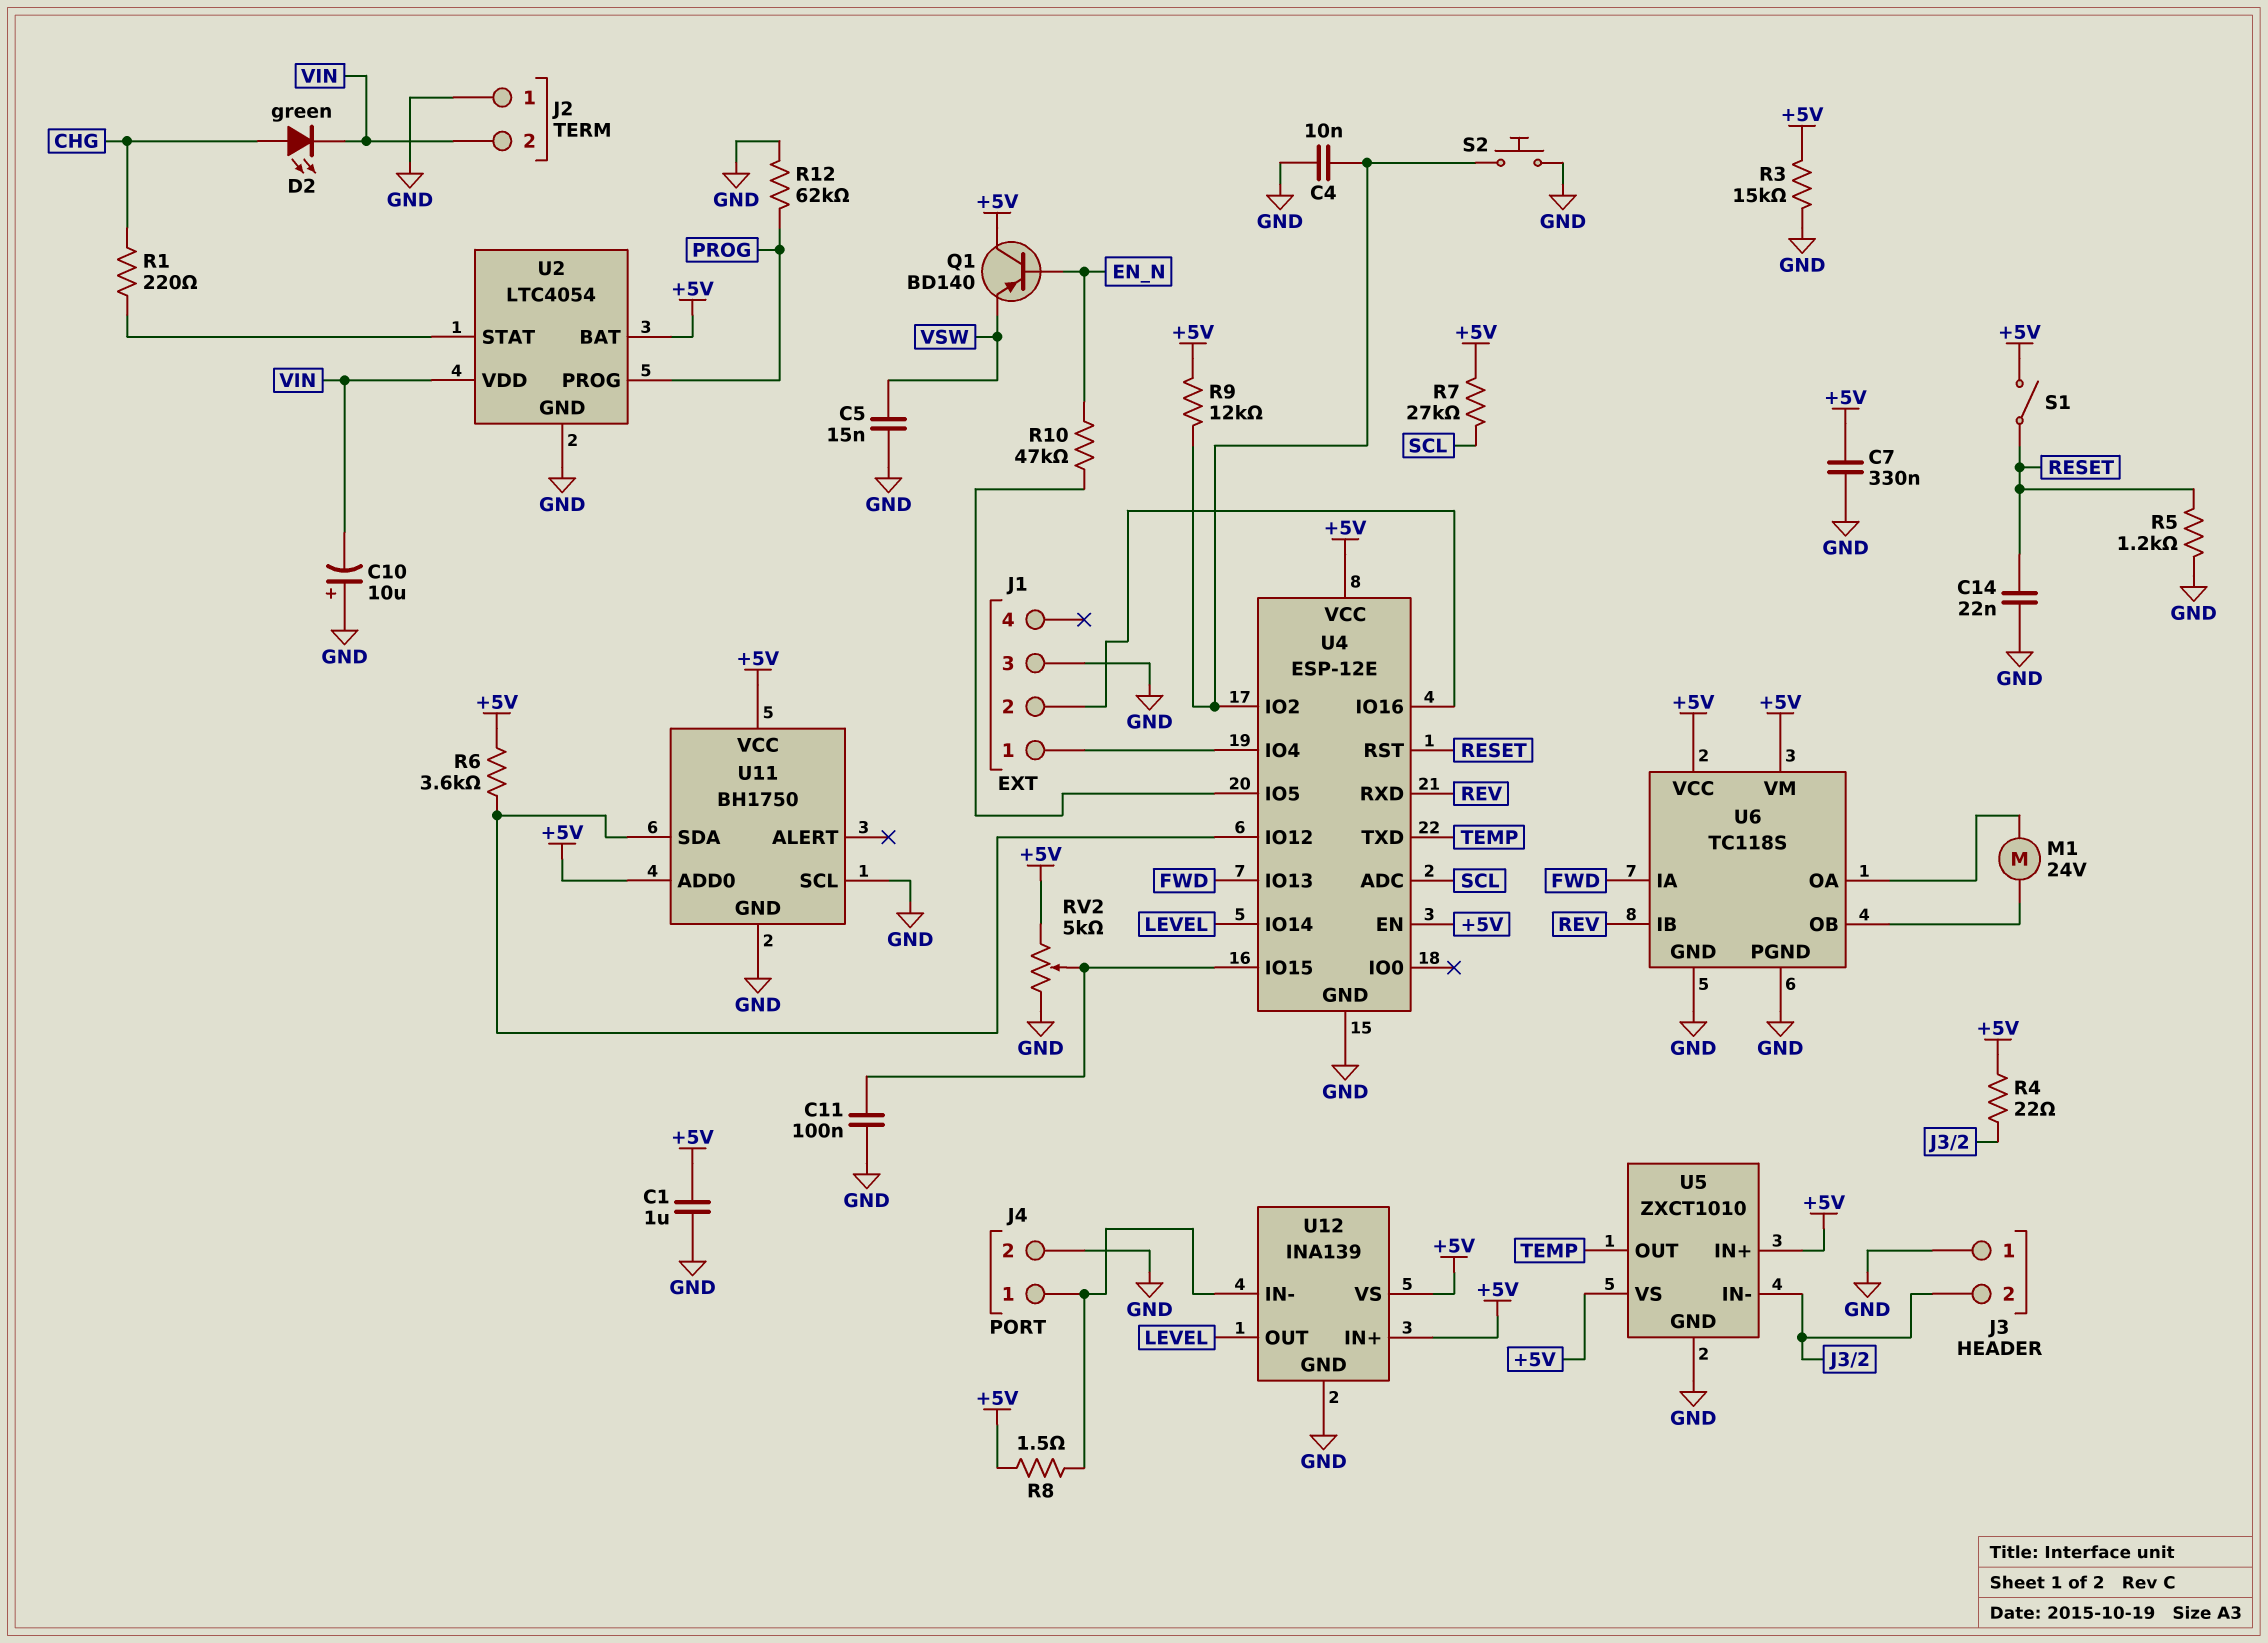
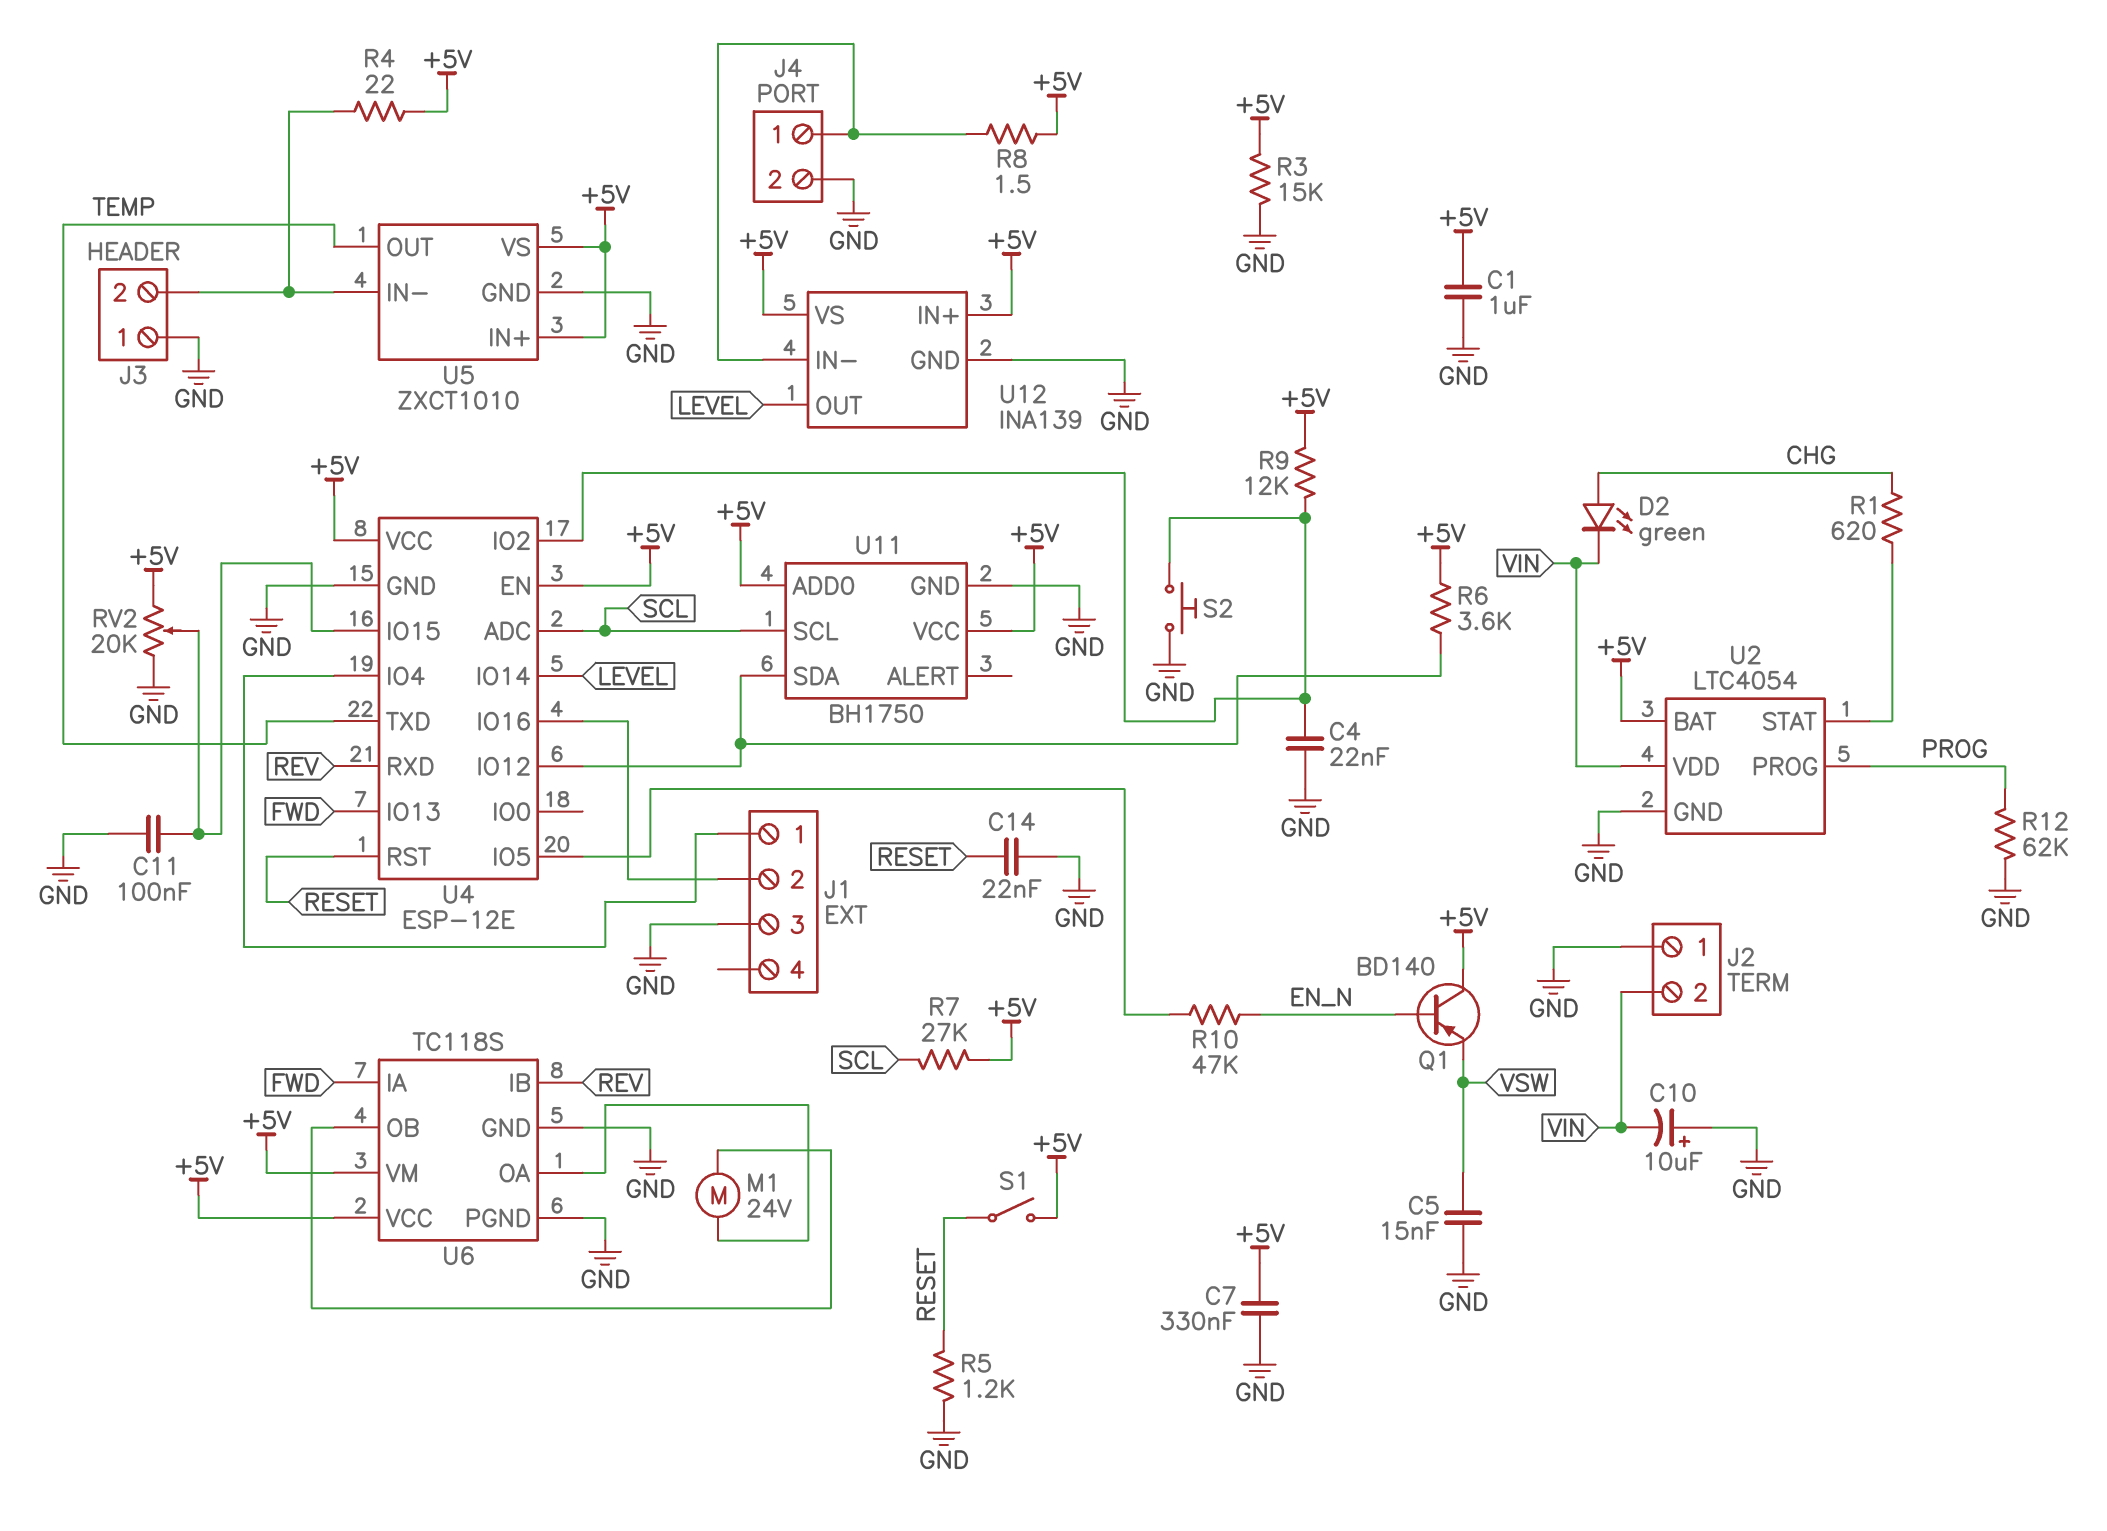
C4: 10nF (GND, U4/IO2) -> 22nF (GND, U4/IO2)
R1: 220 (CHG, U2/STAT) -> 620 (CHG, U2/STAT)
RV2: 5k (+5V, GND, wiper U4/IO15) -> 20k (+5V, GND, wiper U4/IO15)
U11 pin SCL: GND -> SCL

